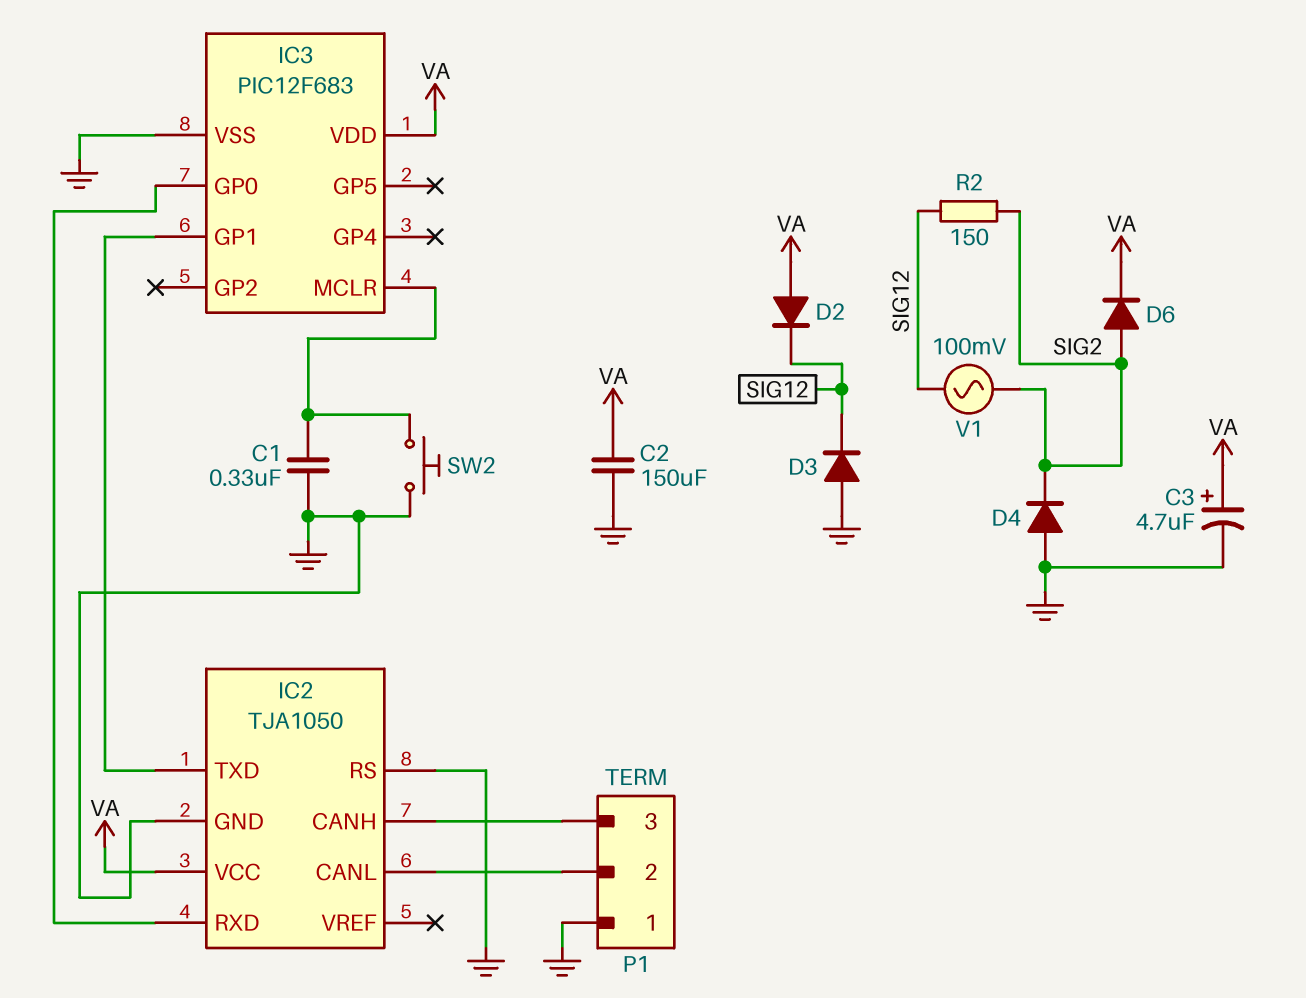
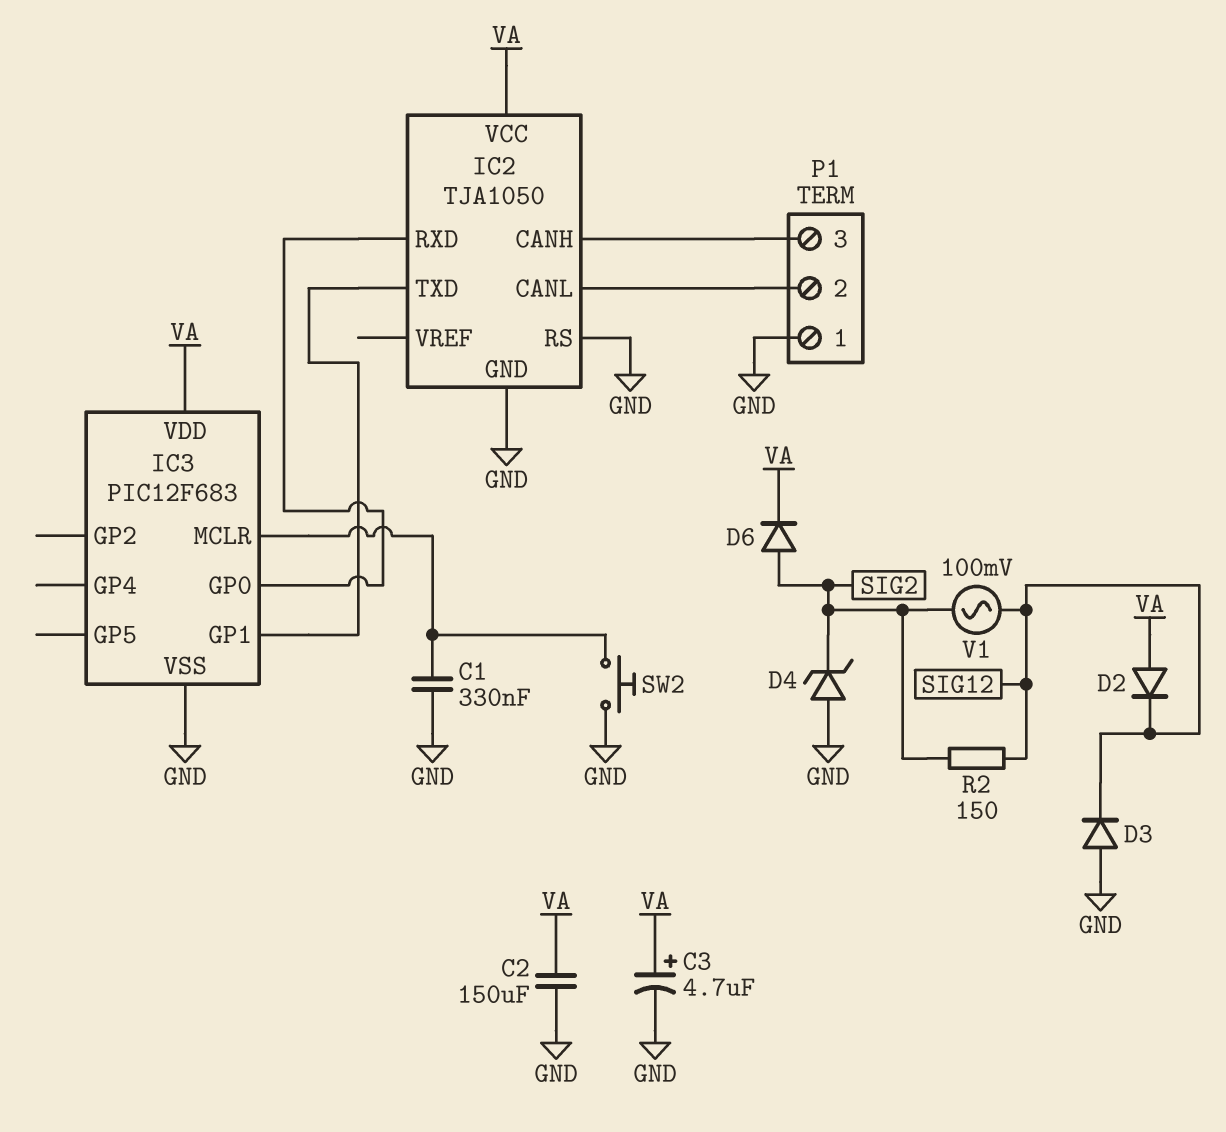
D4: diode (A GND, K SIG2) -> zener (A GND, K SIG2)

